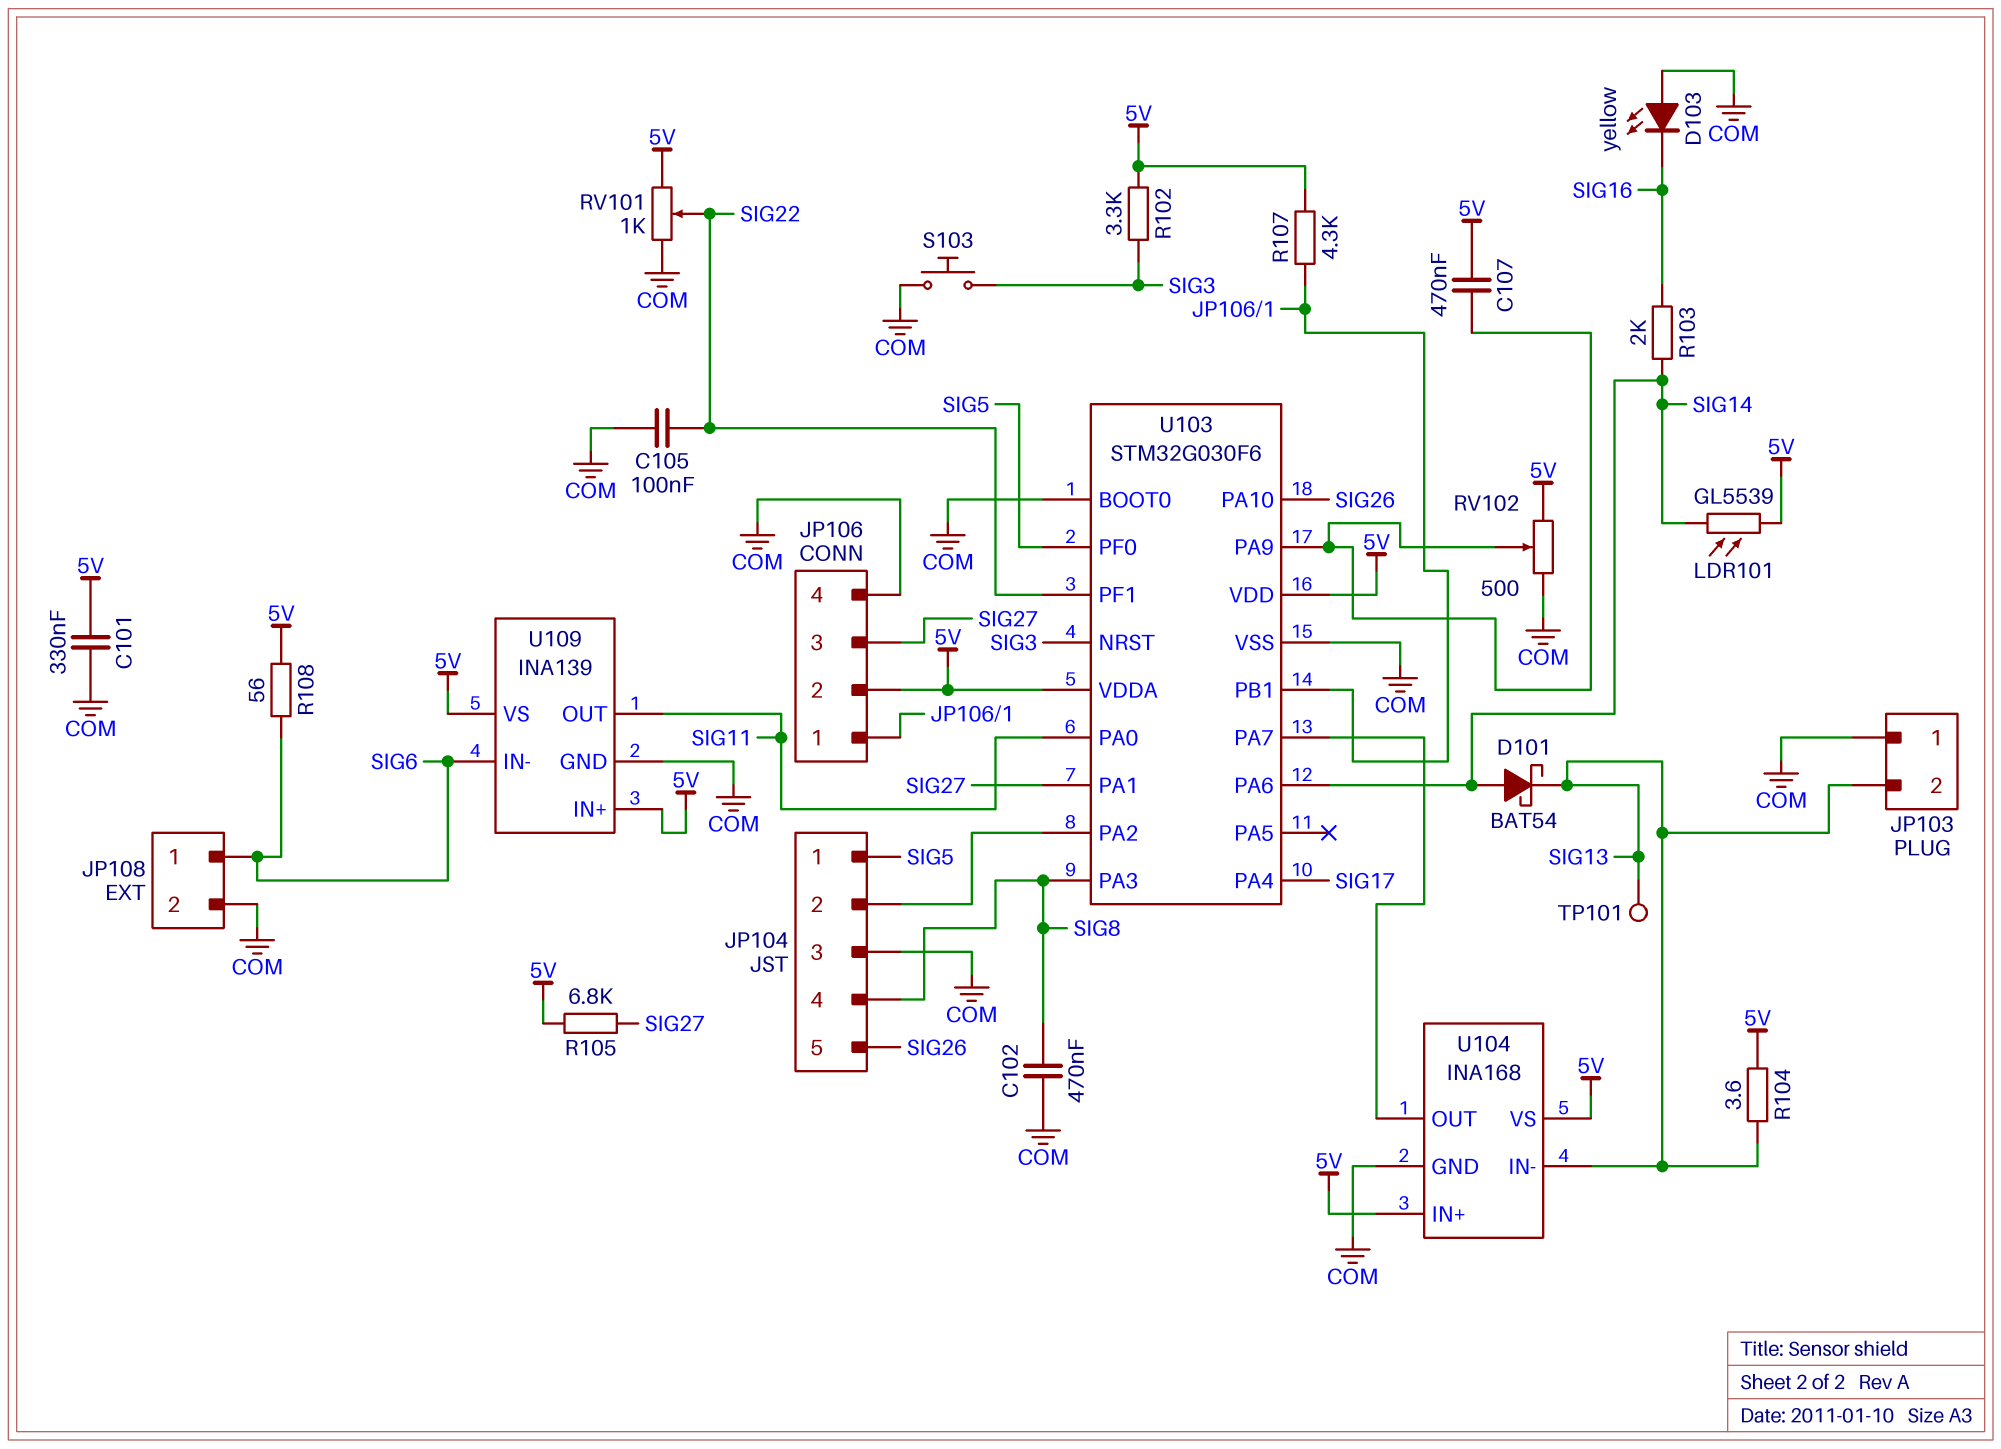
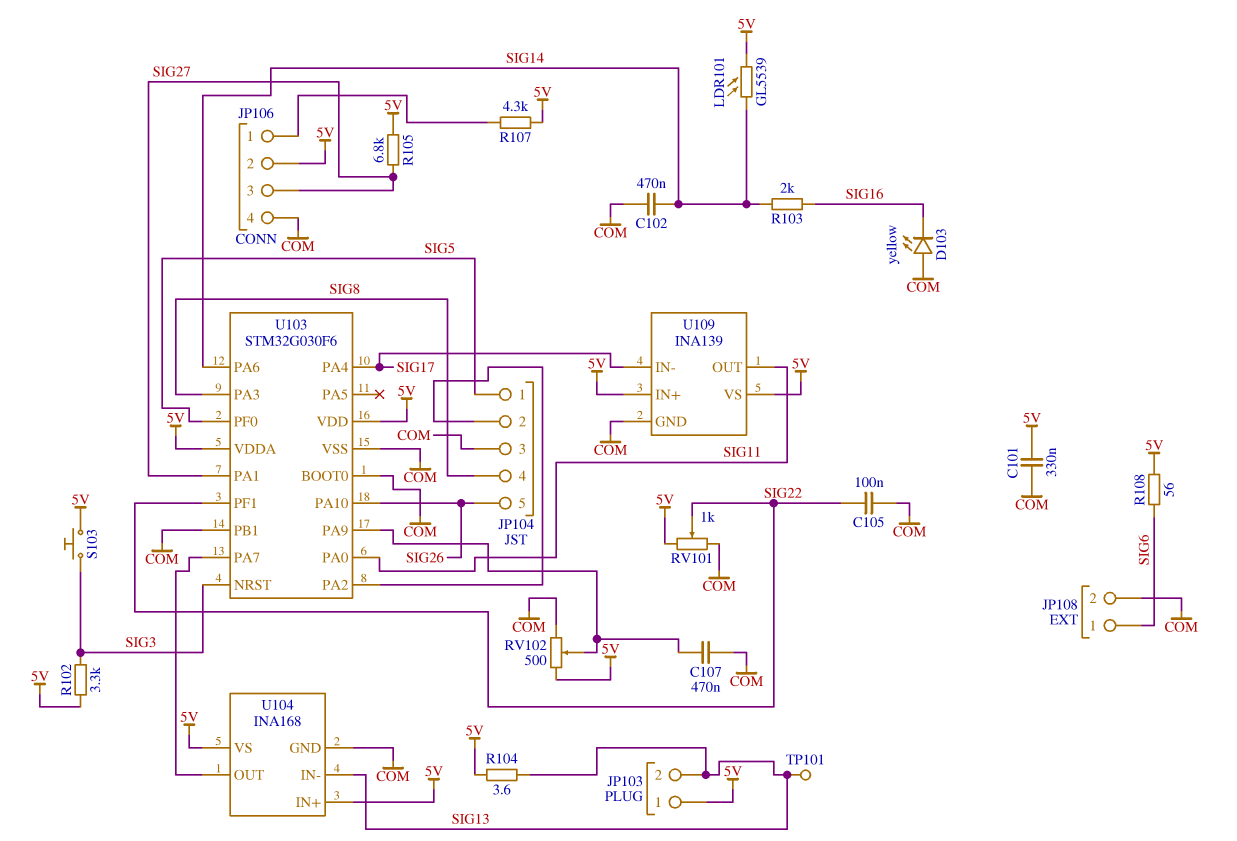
C102: 470nF (COM, SIG8) -> 470nF (COM, SIG14)
C107: 470nF (5V, U103/PA9) -> 470nF (COM, U103/PA9)
D101: schottky BAT54 (A SIG14, K SIG13) -> none
JP103 pin 1: COM -> 5V
S103: button (COM, SIG3) -> button (5V, SIG3)
U103 pin PB1: JP106/1 -> COM
U109 pin IN-: SIG6 -> SIG17

